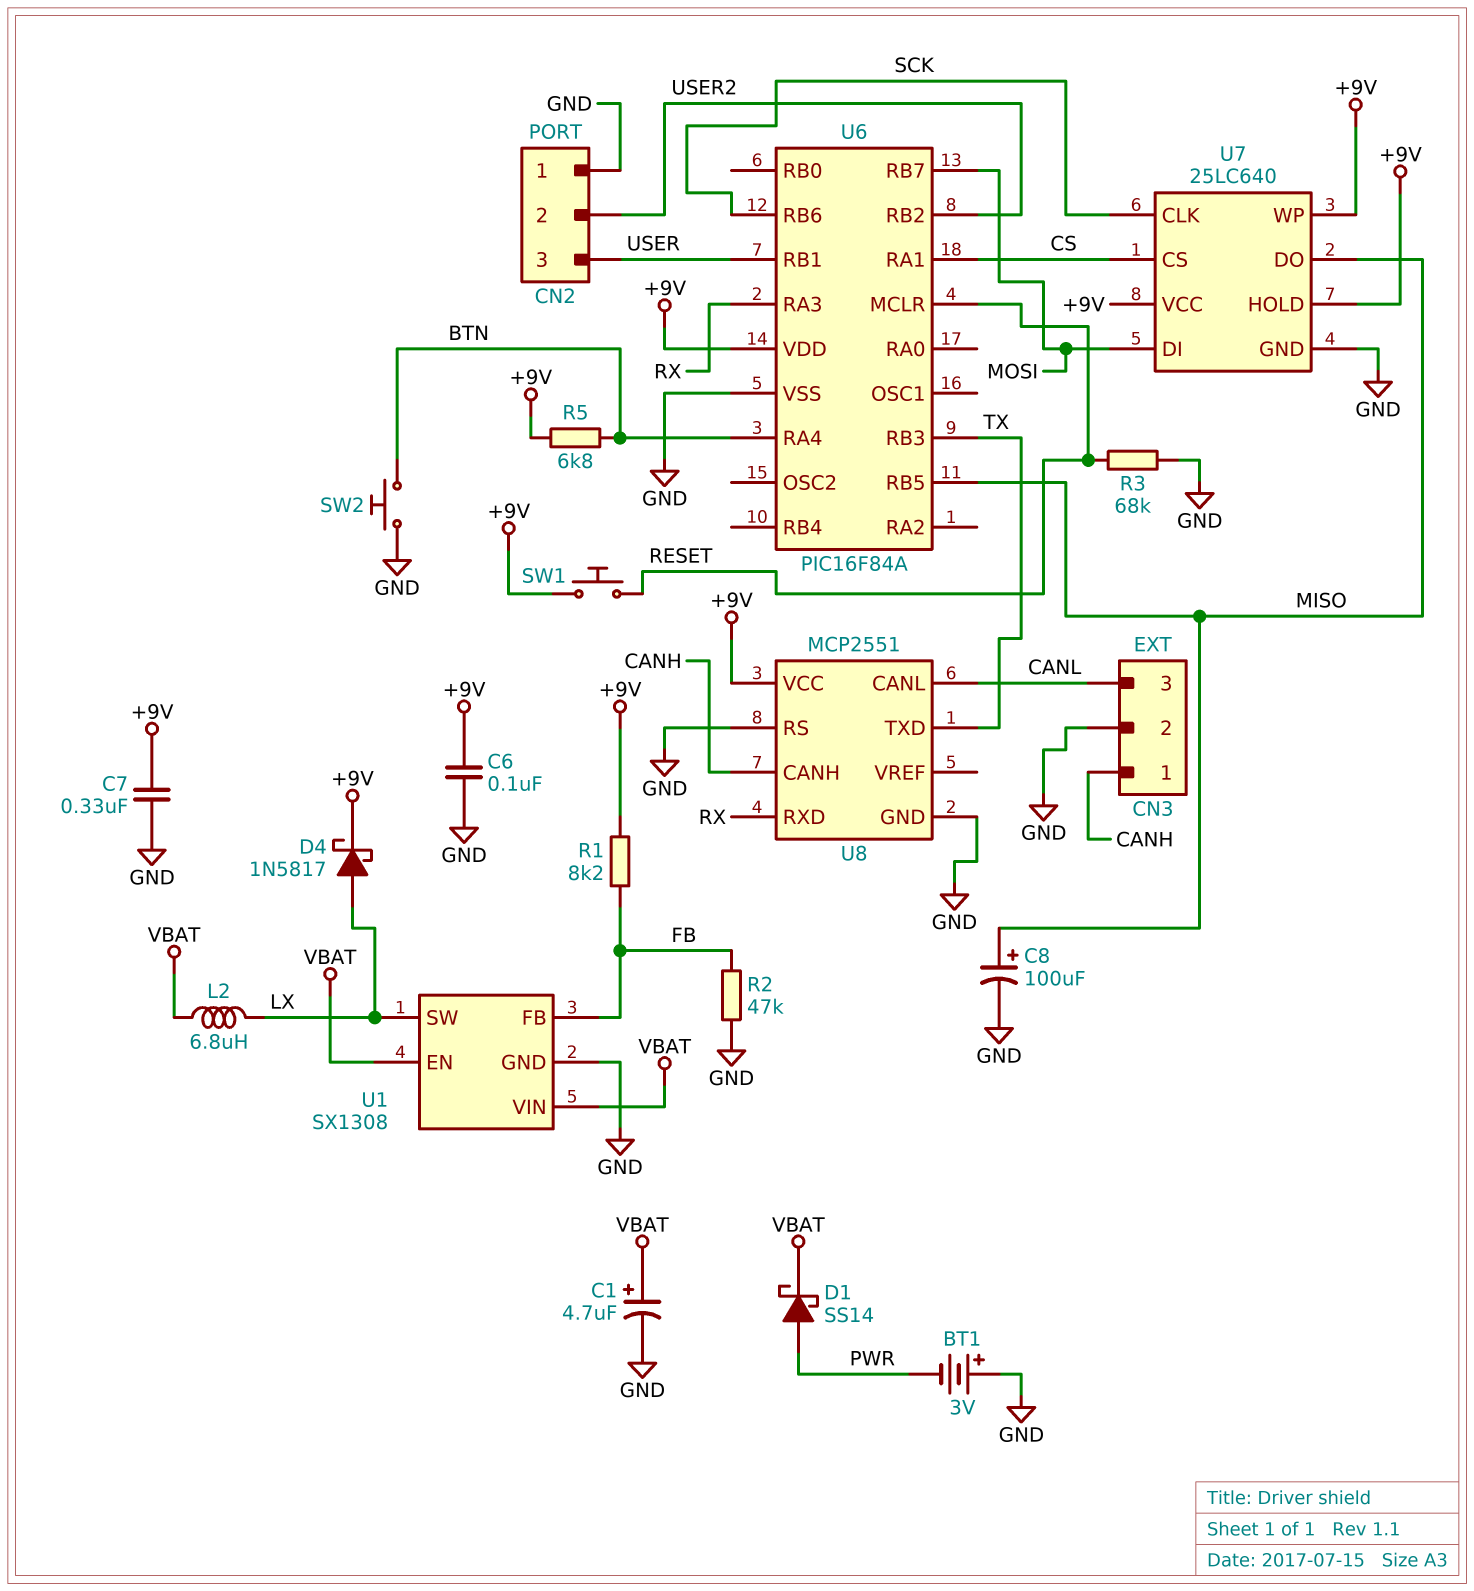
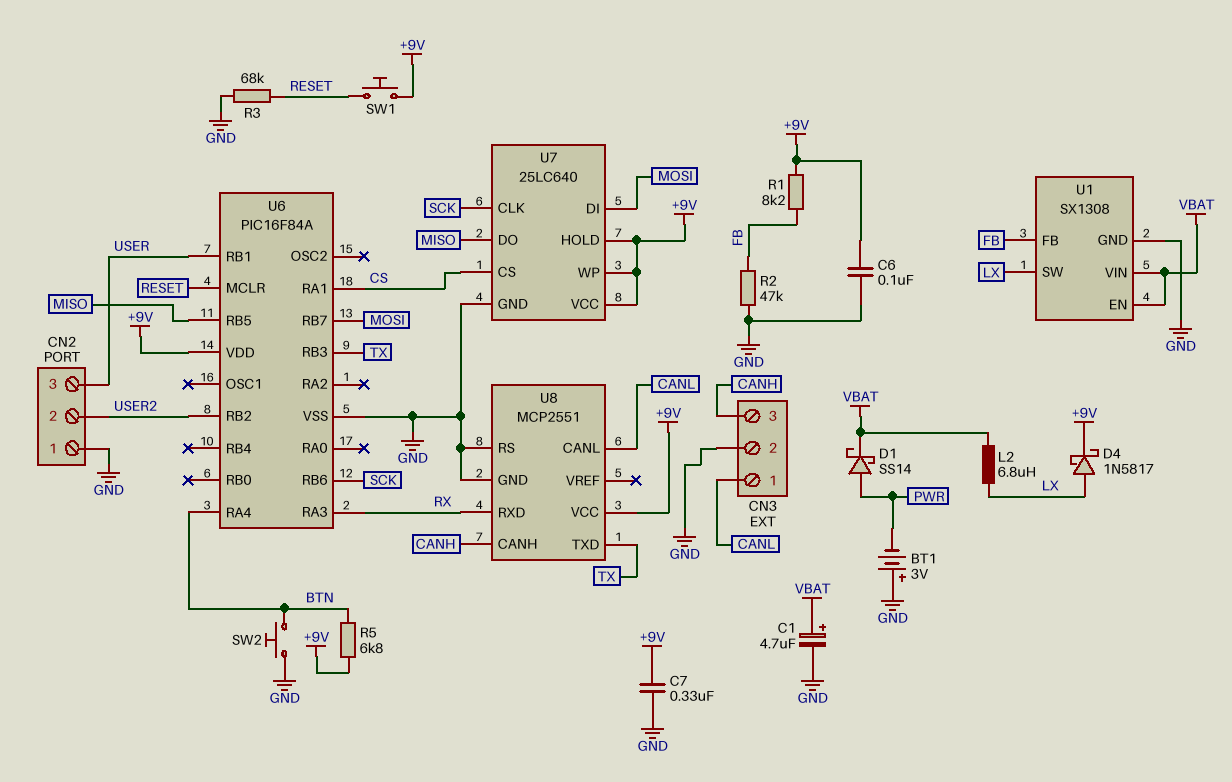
C8: 100uF (plus MISO, minus GND) -> none
CN3 pin 1: CANH -> CANL
CN3 pin 3: CANL -> CANH

